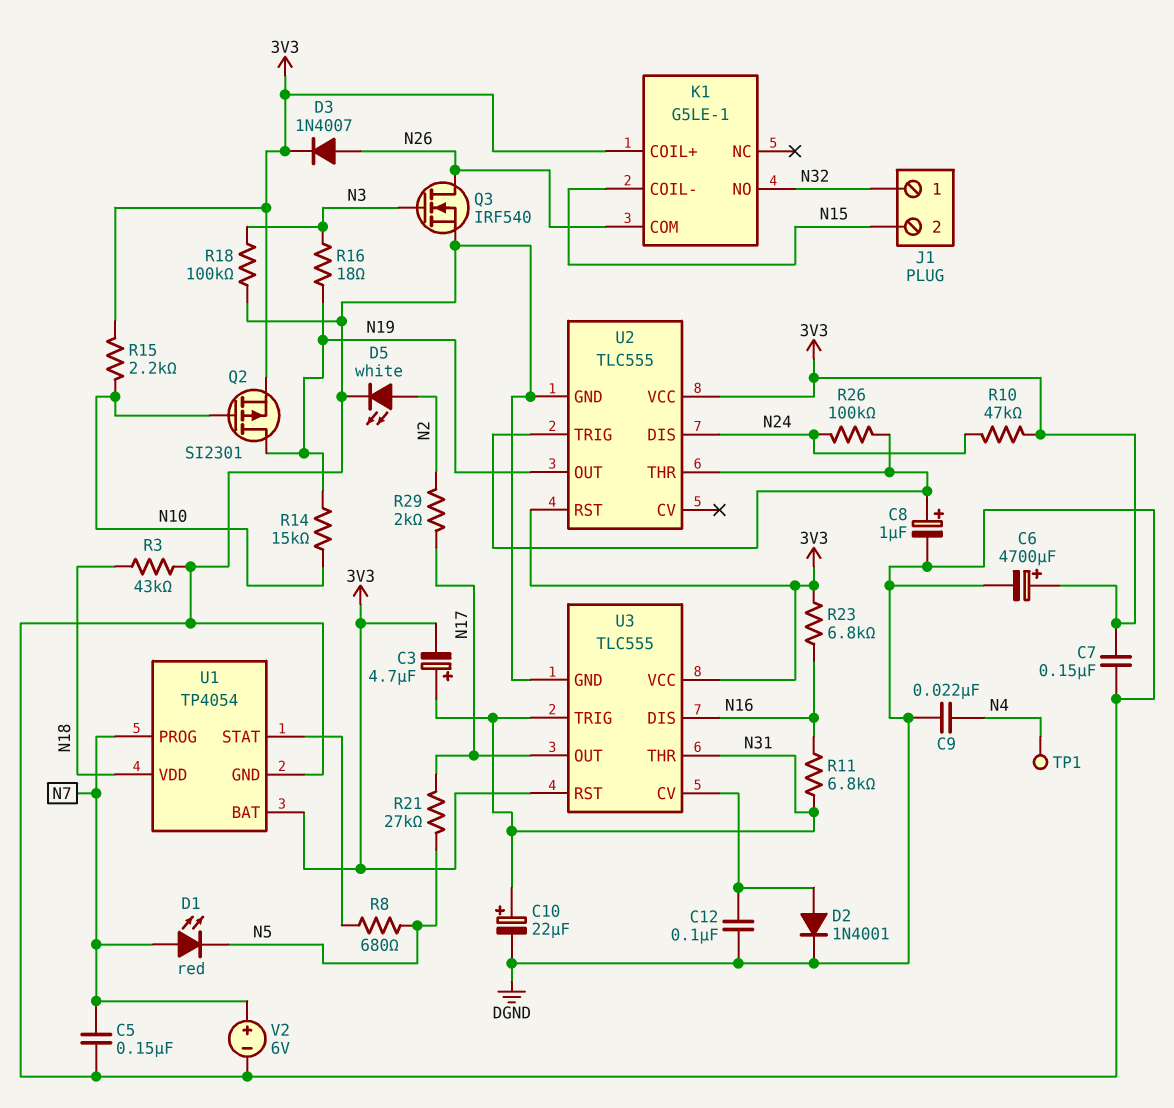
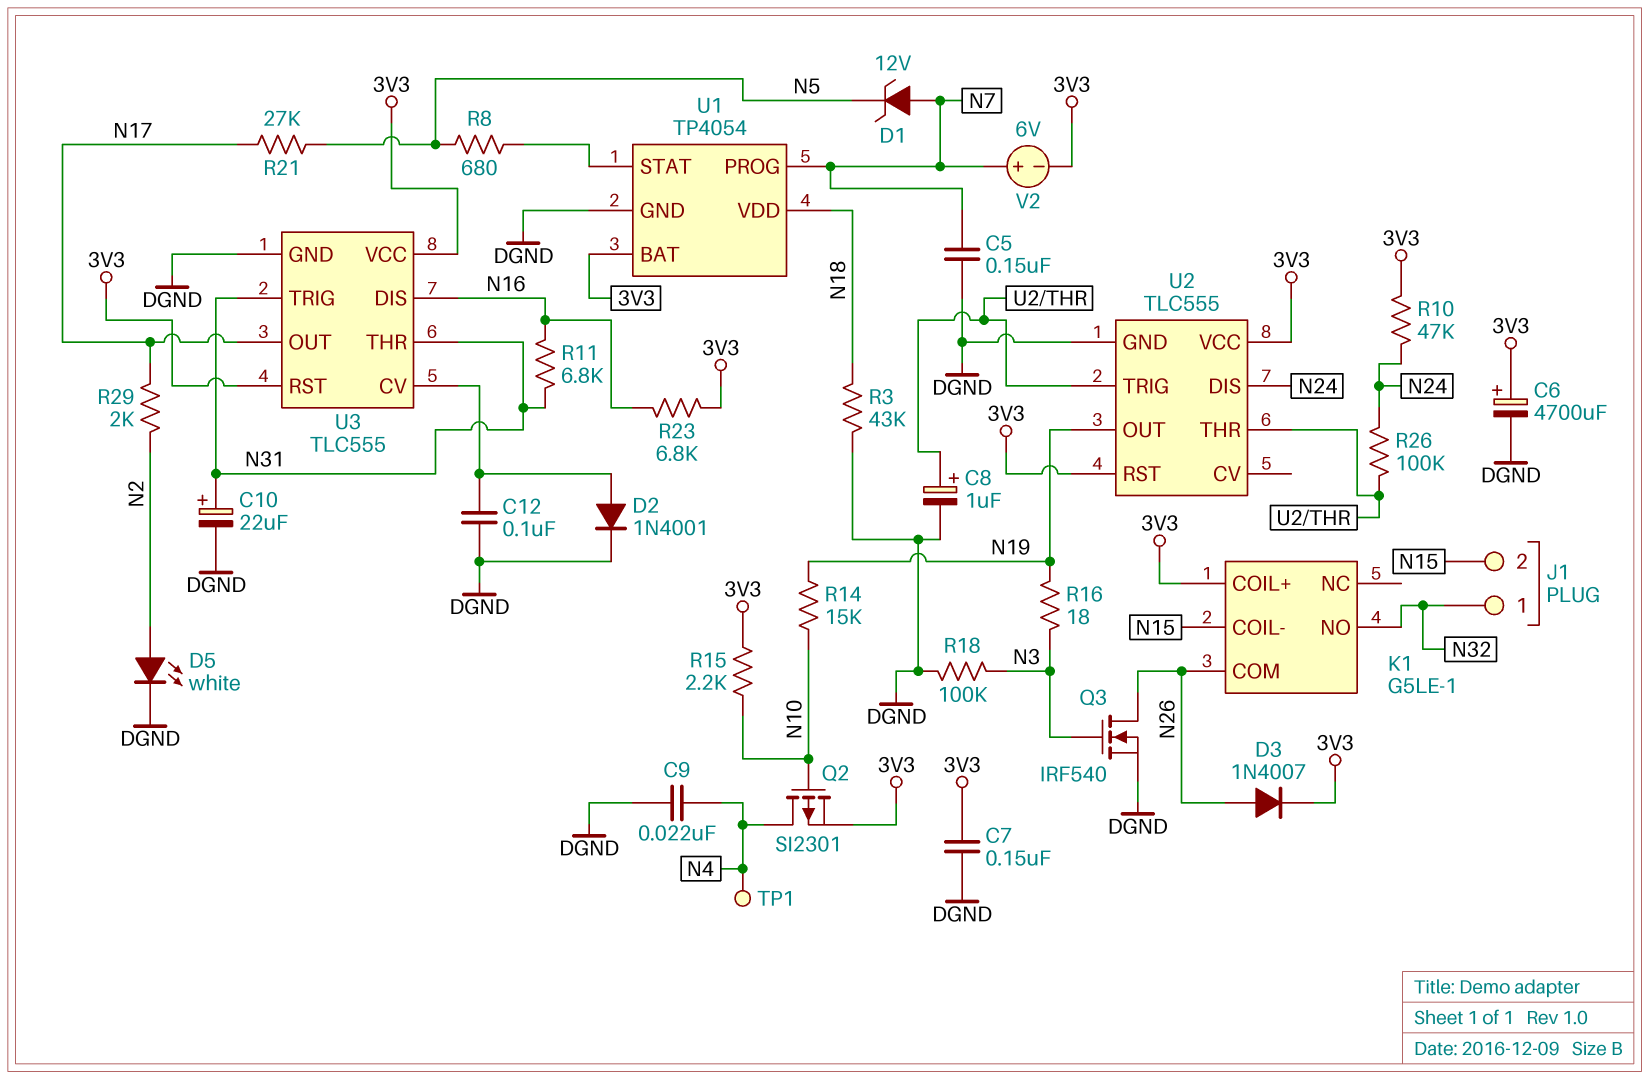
C3: 4.7uF (plus N31, minus 3V3) -> none
D1: LED red (A N7, K N5) -> zener 12V (A N7, K N5)
Q2: PMOS SI2301 (G N10, D N19, S 3V3) -> PMOS SI2301 (G N10, D N4, S 3V3)
V2: 6V (plus N7, minus DGND) -> 6V (plus N7, minus 3V3)

